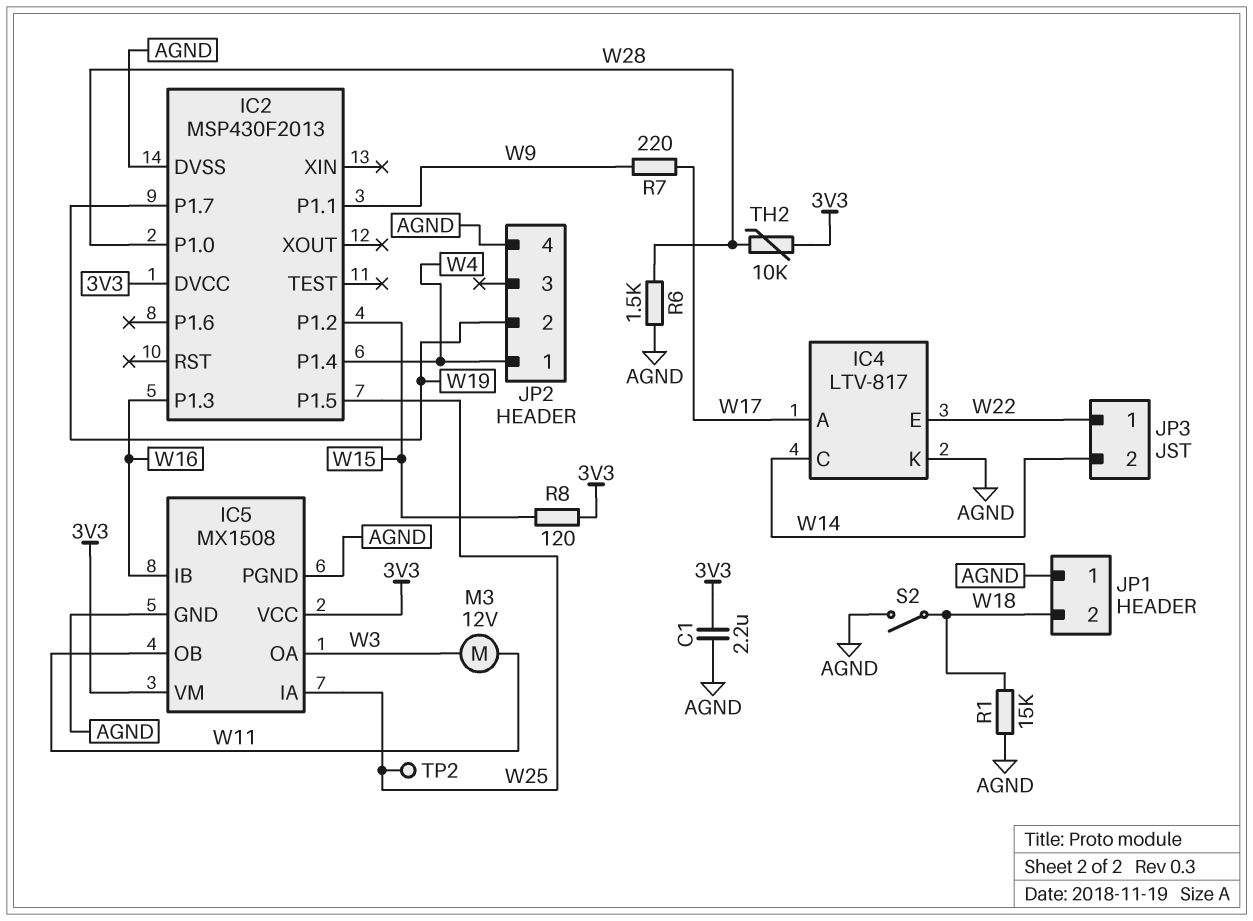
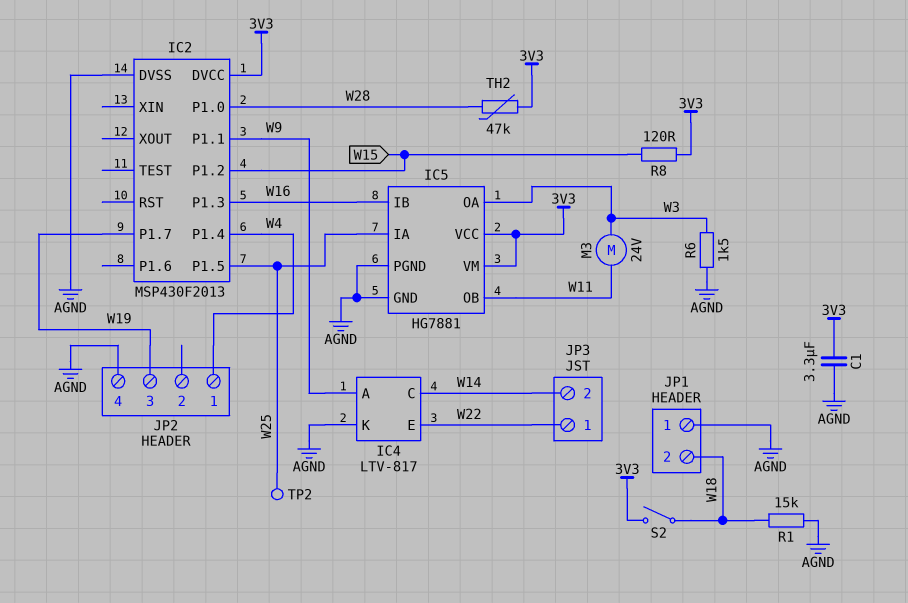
C1: 2.2uF (3V3, AGND) -> 3.3uF (3V3, AGND)
IC4 pin A: W17 -> W9
IC5: MX1508 -> HG7881
JP2 pin 2: W19 -> none
JP2 pin 3: none -> W19
M3: motor 12V (W3, W11) -> motor 24V (W3, W11)
R6: 1.5k (AGND, W28) -> 1.5k (AGND, W3)
R7: 220 (W9, W17) -> none
S2: switch (AGND, W18) -> switch (3V3, W18)
TH2: 10k (3V3, W28) -> 47k (3V3, W28)

